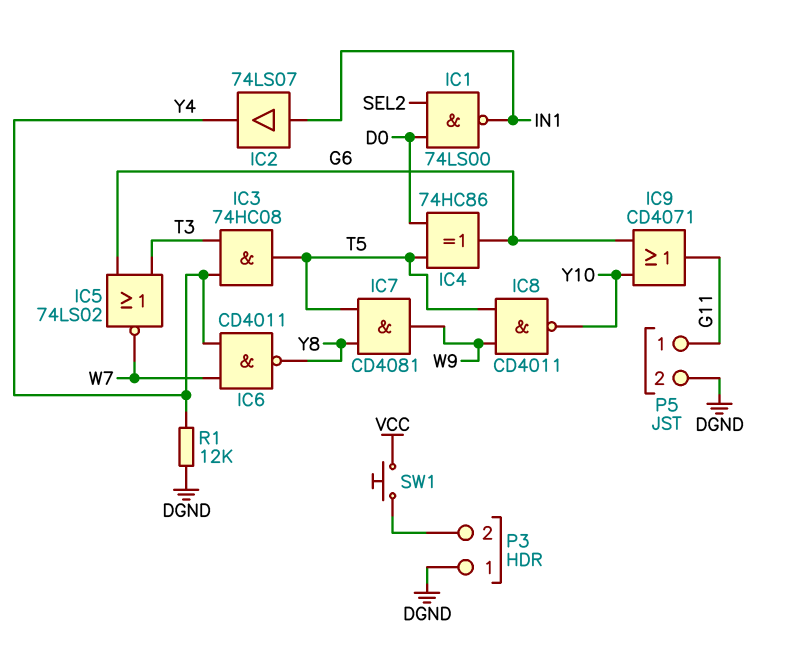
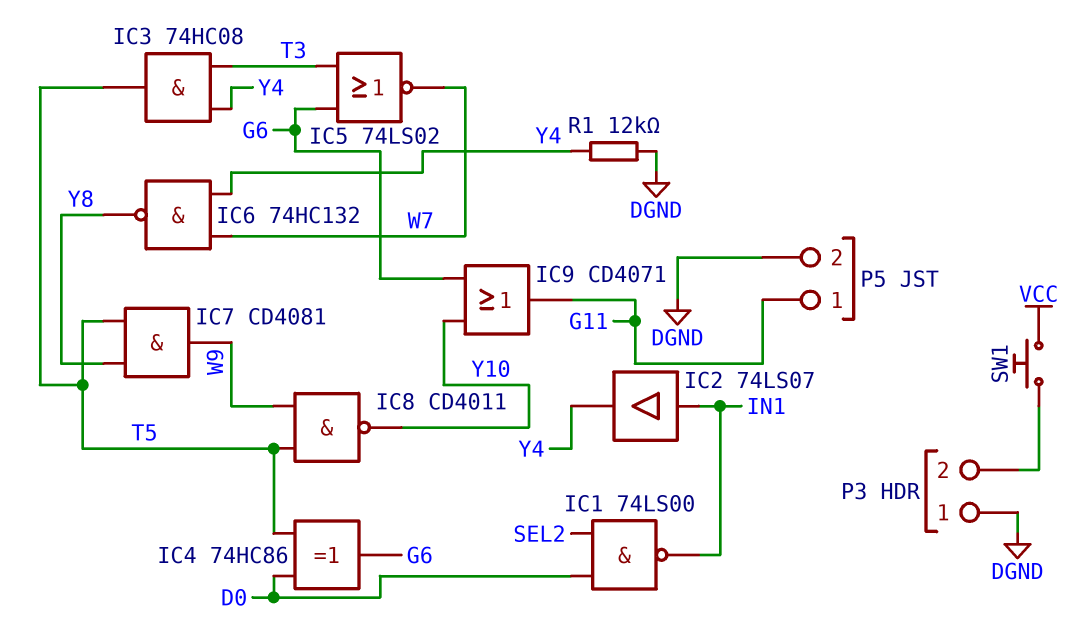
IC6: NAND CD4011 (in W7, in Y4, out Y8) -> NAND 74HC132 (in W7, in Y4, out Y8)

